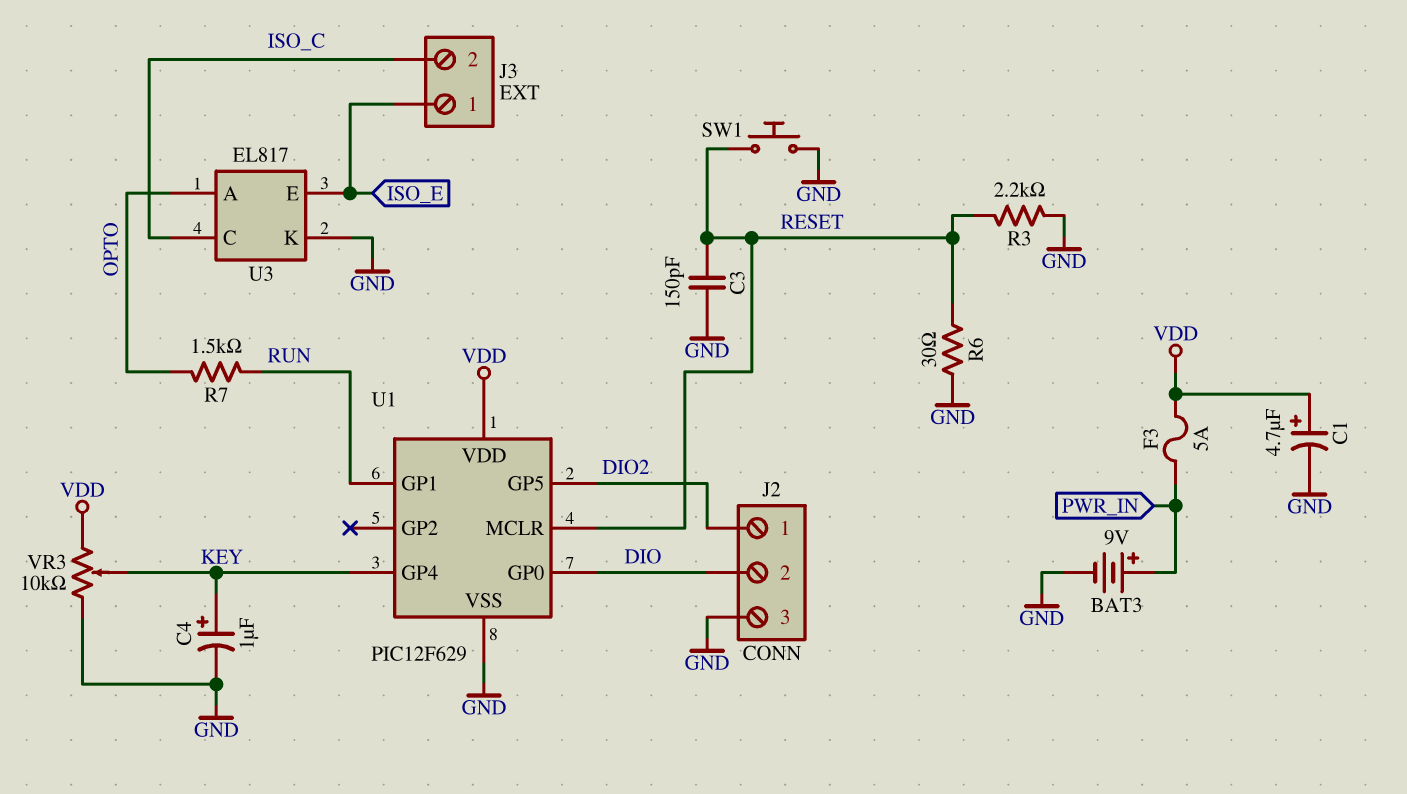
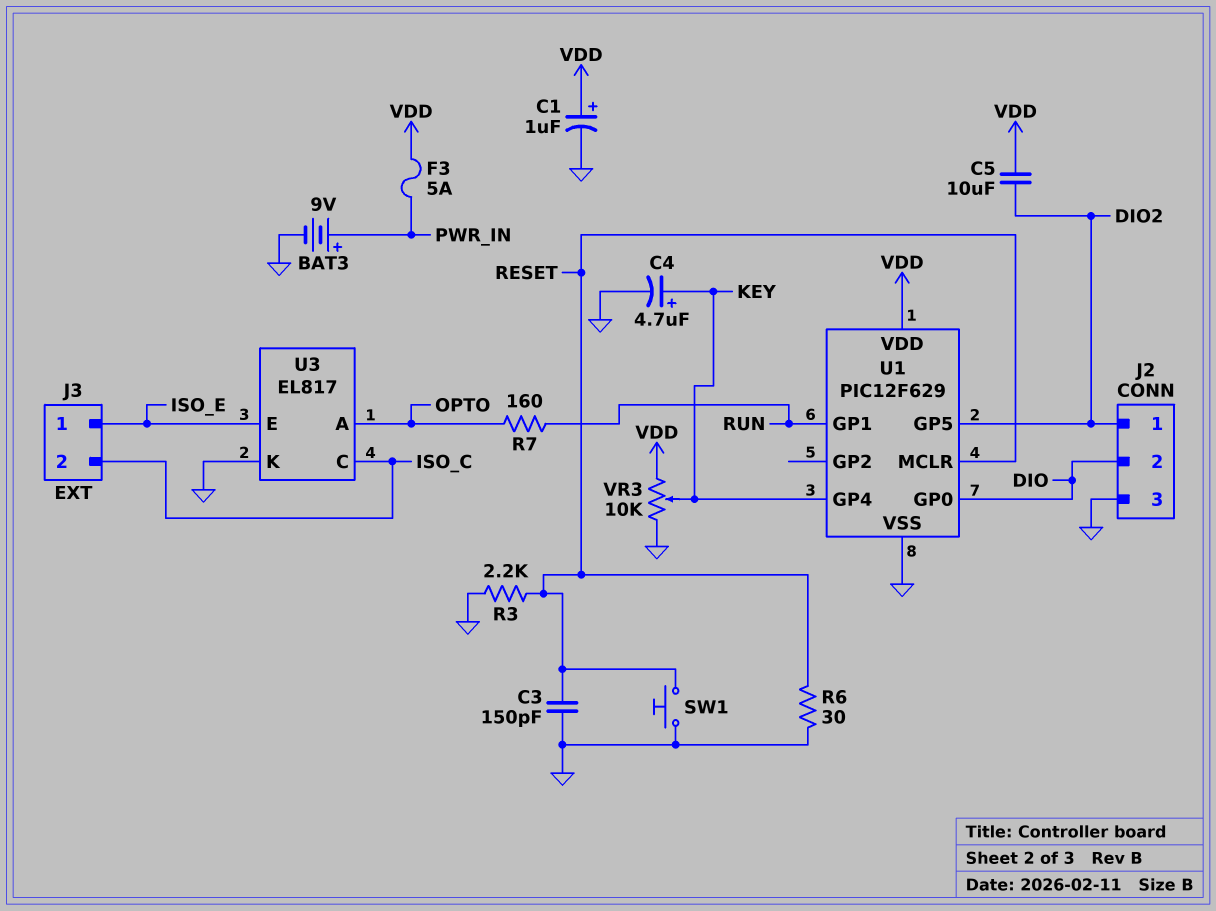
C1: 4.7uF (plus VDD, minus GND) -> 1uF (plus VDD, minus GND)
C4: 1uF (plus KEY, minus GND) -> 4.7uF (plus KEY, minus GND)
C5: none -> 10uF (DIO2, VDD)
R7: 1.5k (OPTO, RUN) -> 160 (OPTO, RUN)

